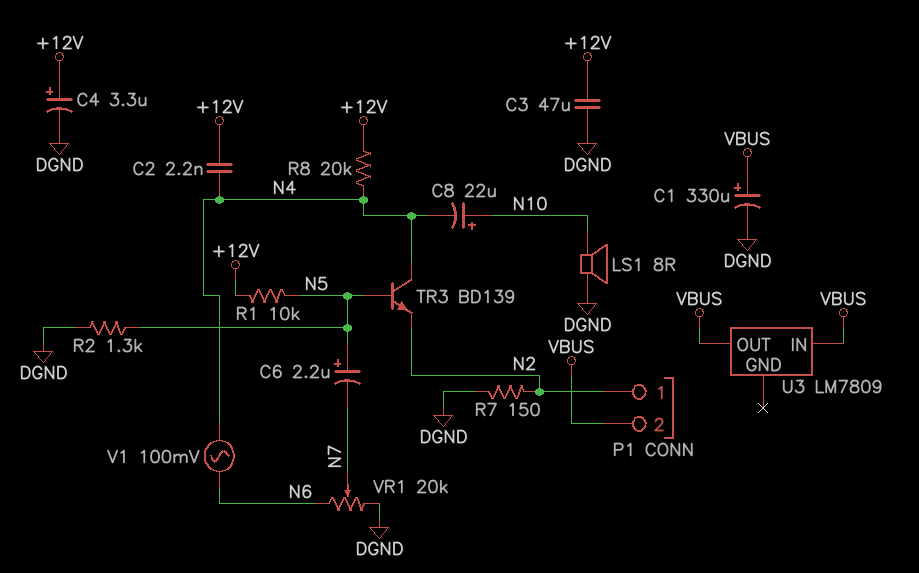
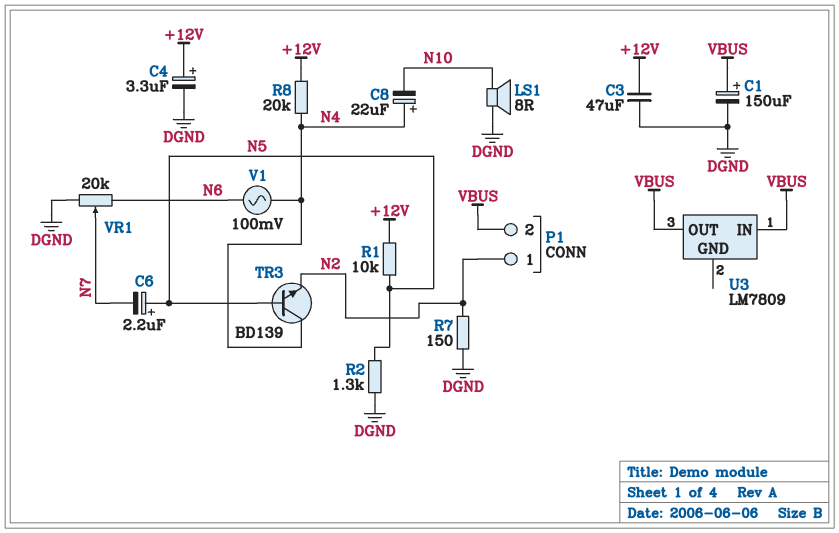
C1: 330uF (plus VBUS, minus DGND) -> 150uF (plus VBUS, minus DGND)
C2: 2.2nF (+12V, N4) -> none
C8: 22uF (plus N10, minus N4) -> 22uF (plus N4, minus N10)

